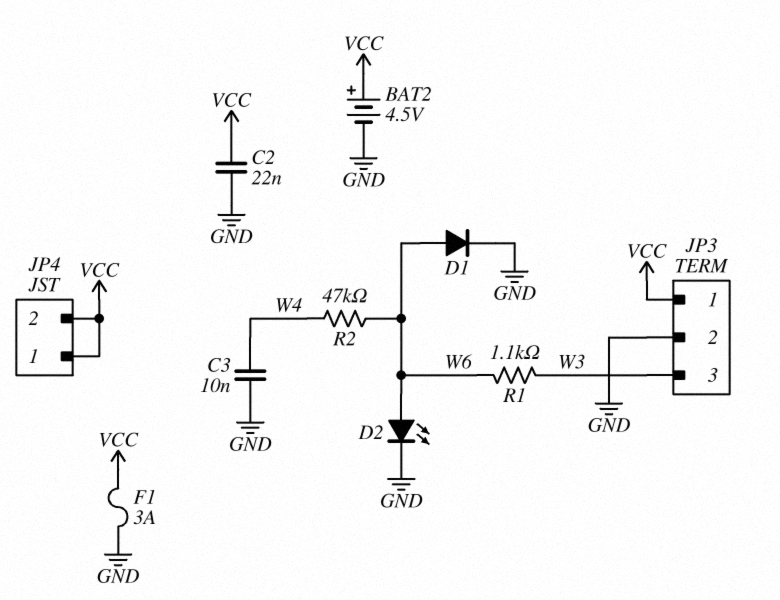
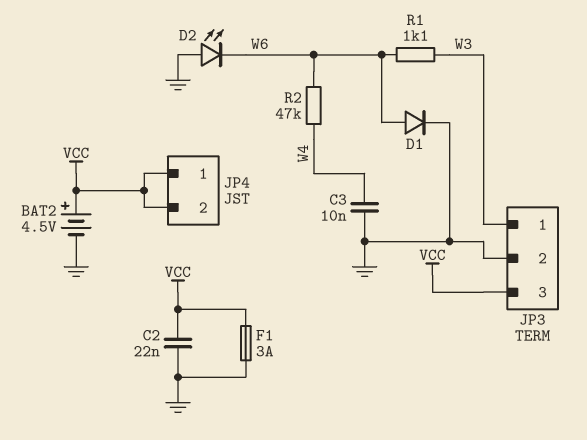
D2: LED (A W6, K GND) -> LED (A GND, K W6)
JP3 pin 1: VCC -> W3
JP3 pin 3: W3 -> VCC

